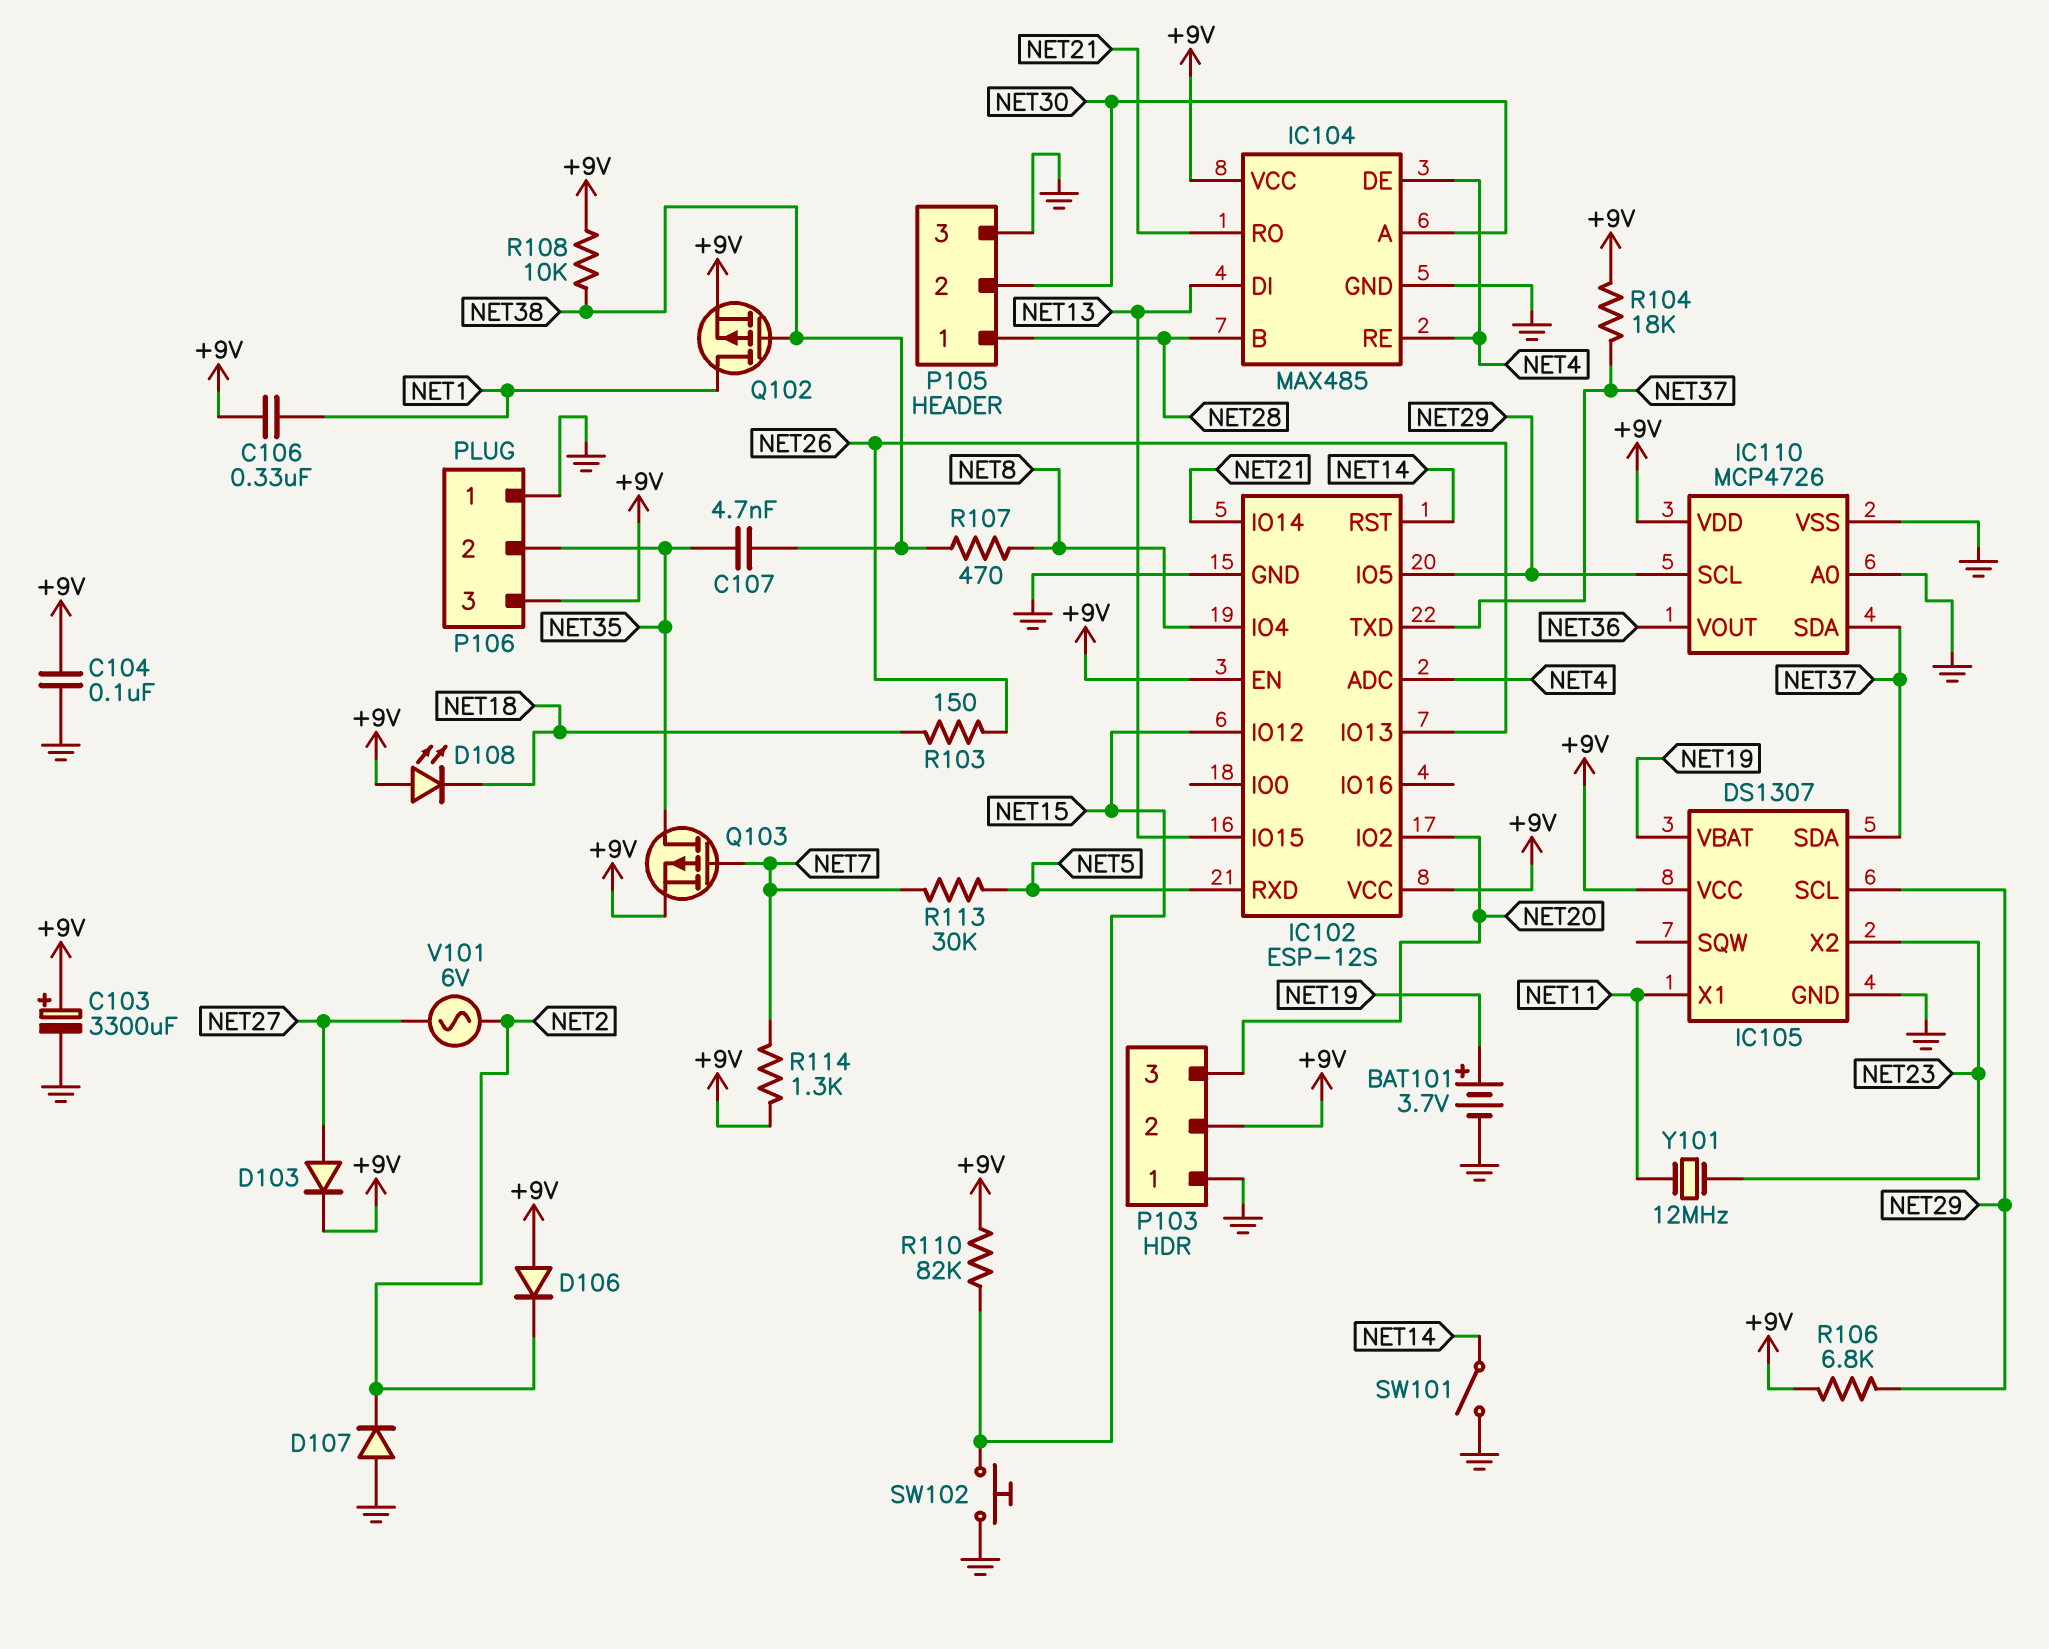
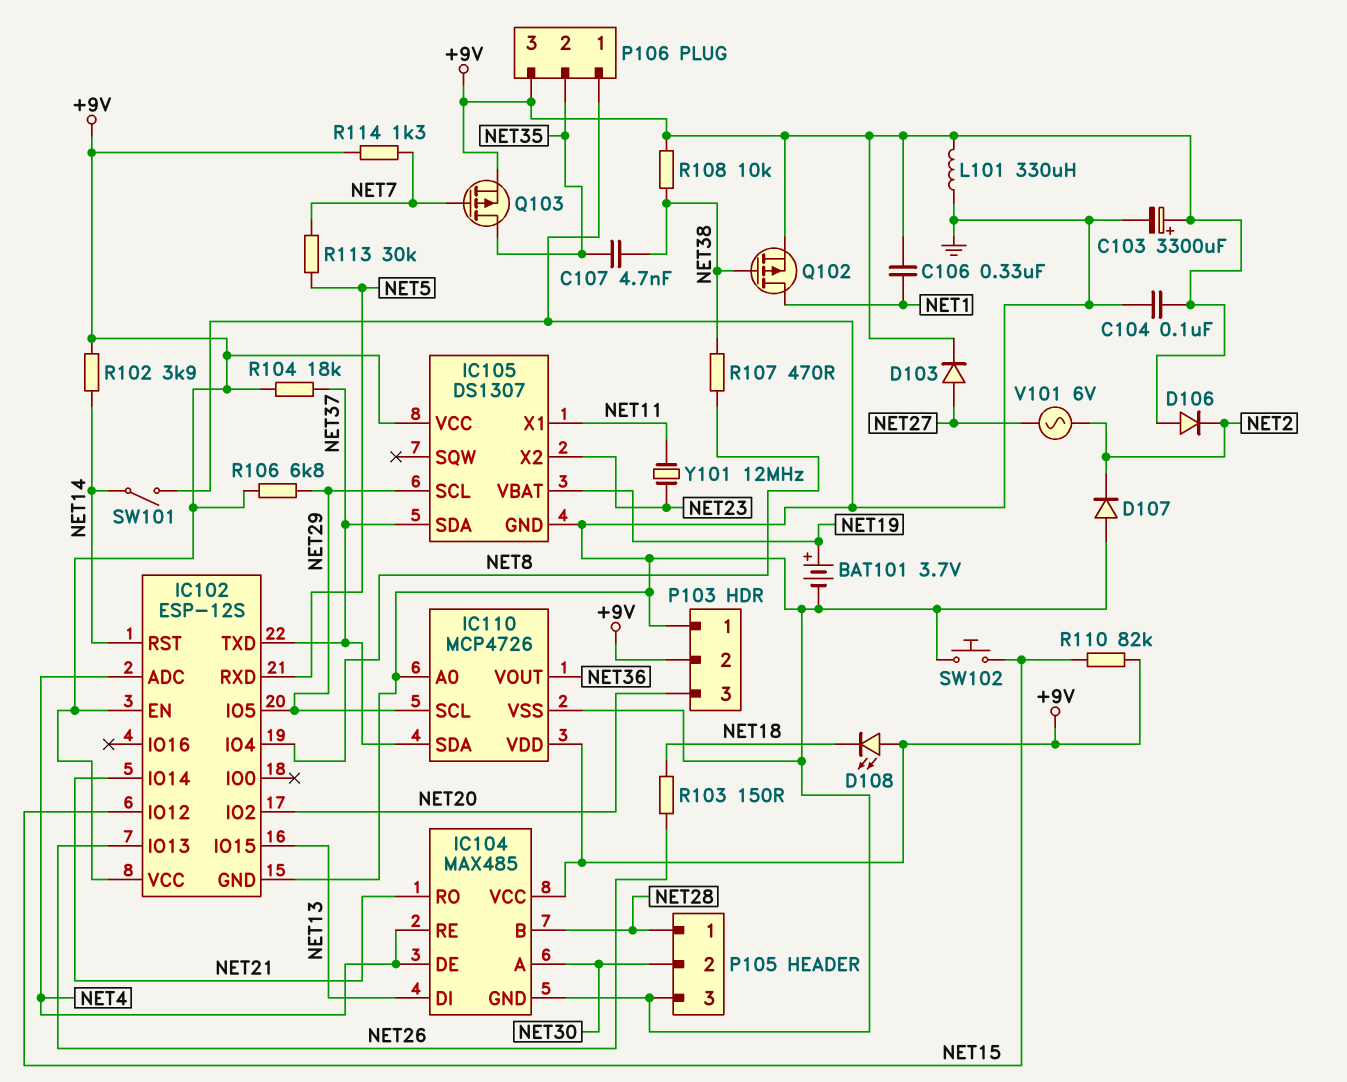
L101: none -> 330uH (+9V, GND)
R102: none -> 3.9k (+9V, NET14)

